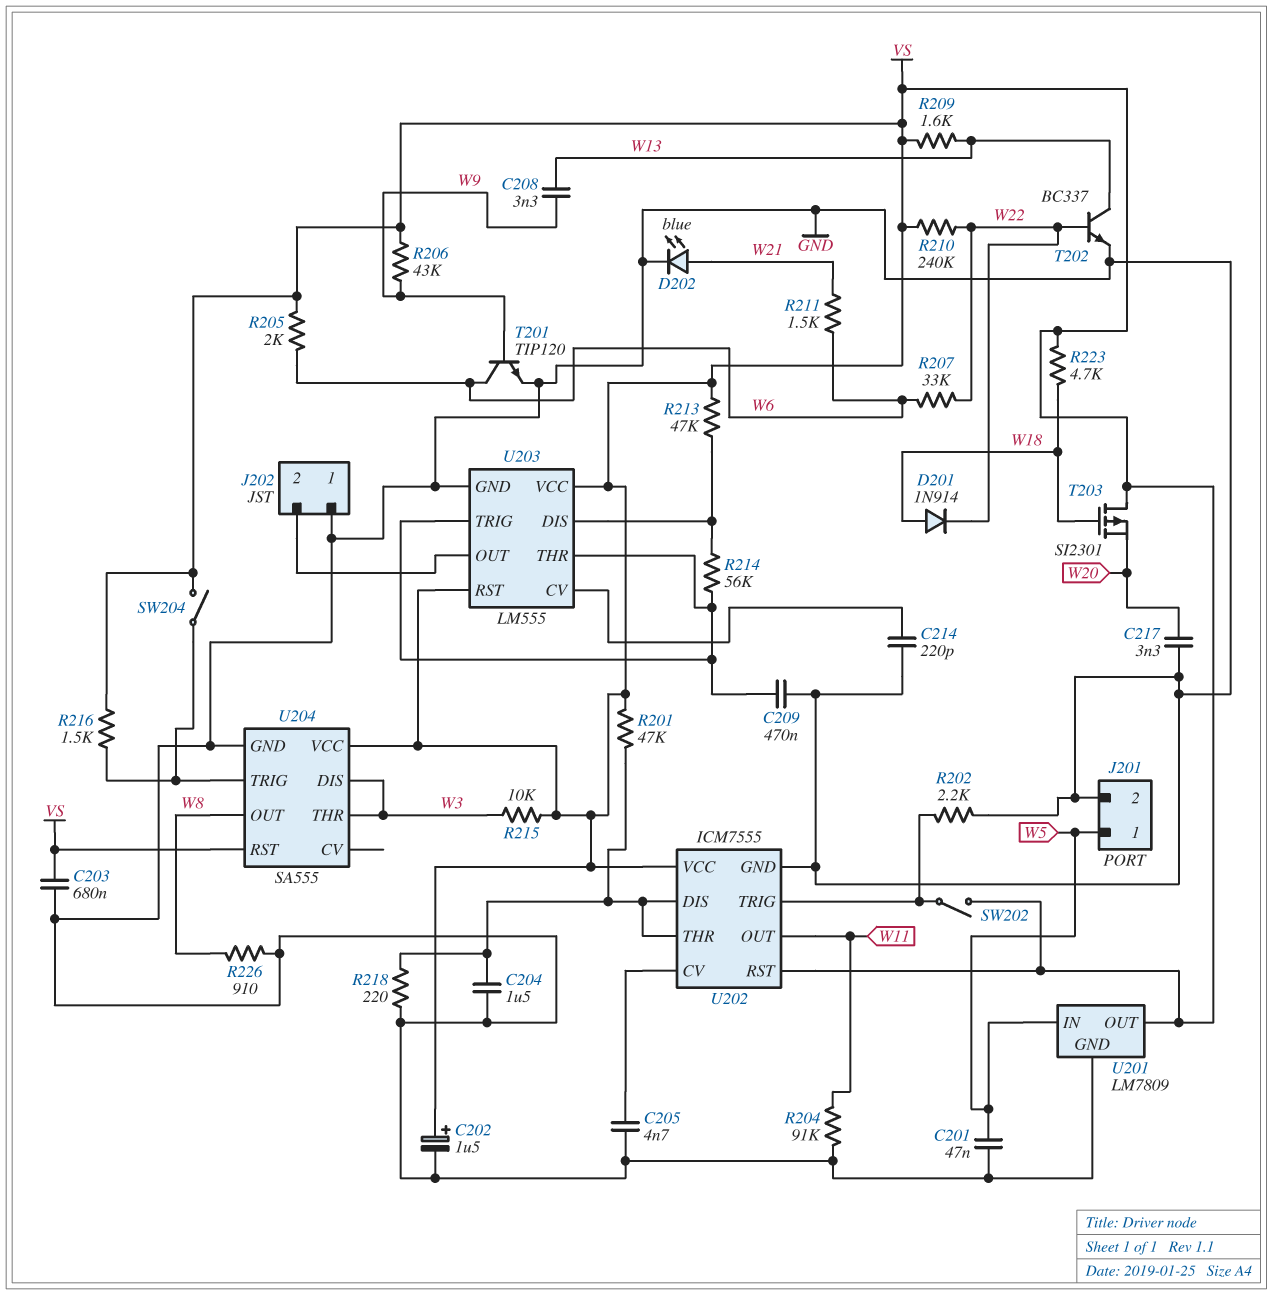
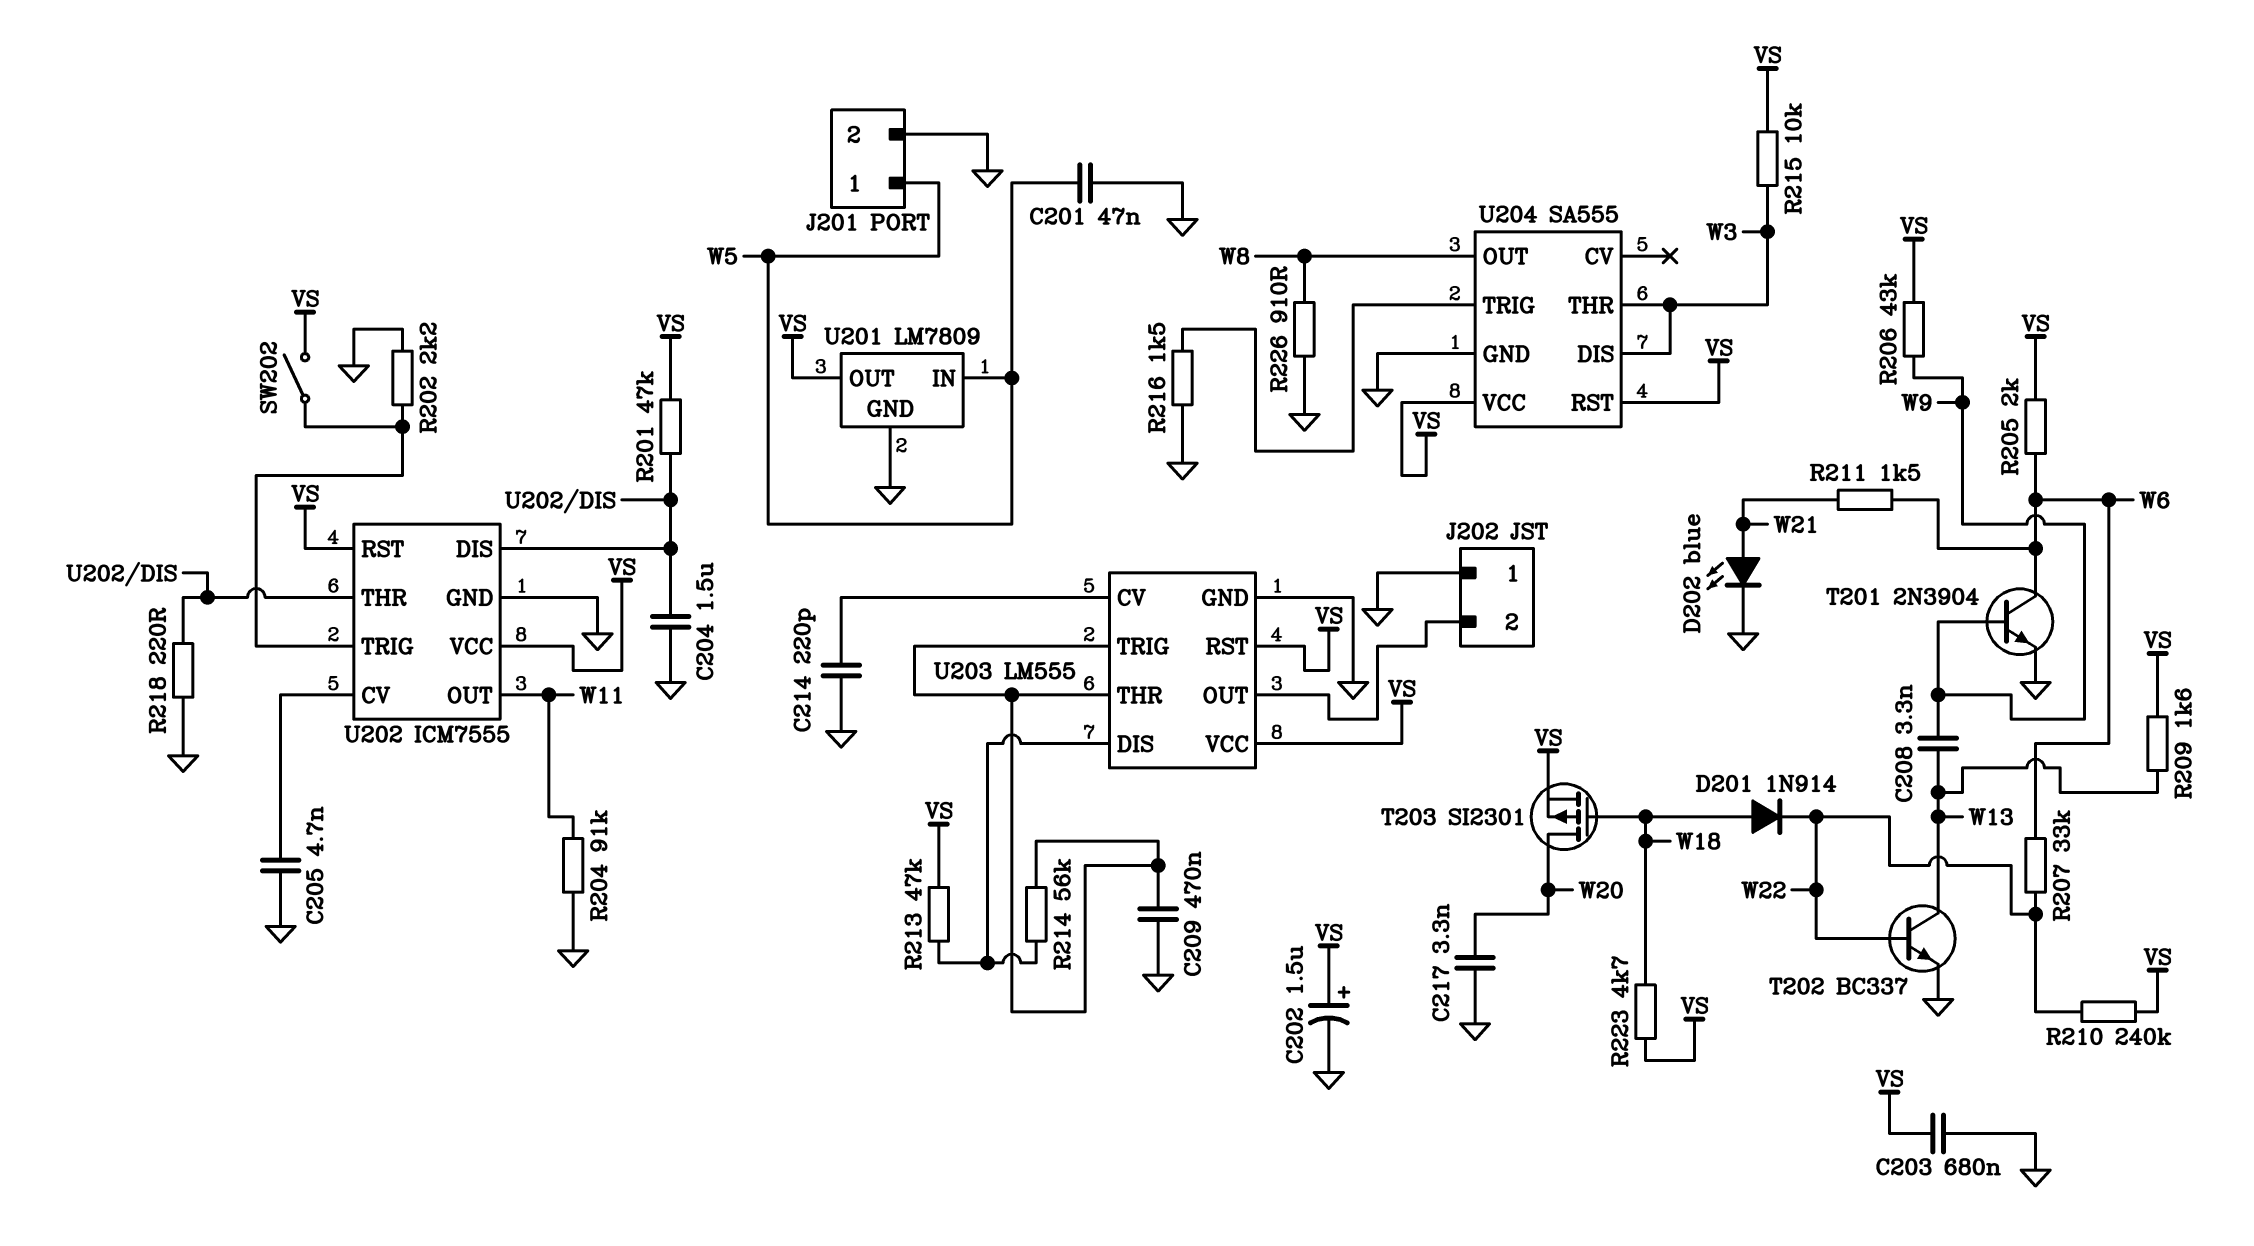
R216: 1.5k (U204/TRIG, VS) -> 1.5k (GND, U204/TRIG)
SW204: switch (U204/TRIG, VS) -> none
T201: NPN TIP120 (B W9, C W6, E GND) -> NPN 2N3904 (B W9, C W6, E GND)
T203: PMOS SI2301 (G W18, D VS, S W20) -> PMOS SI2301 (G W18, D W20, S VS)

